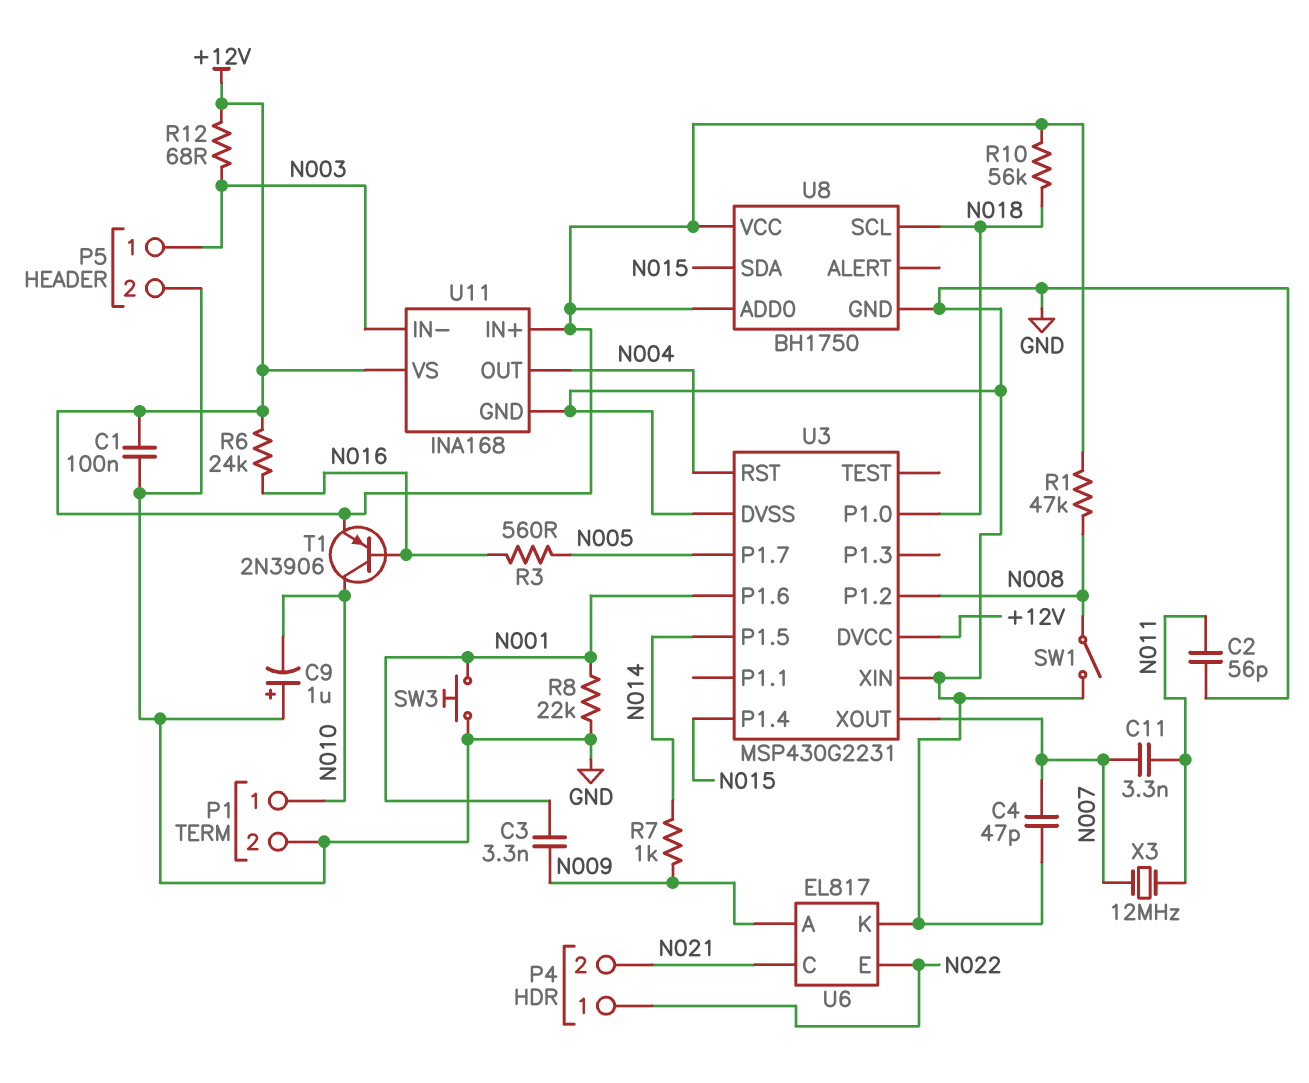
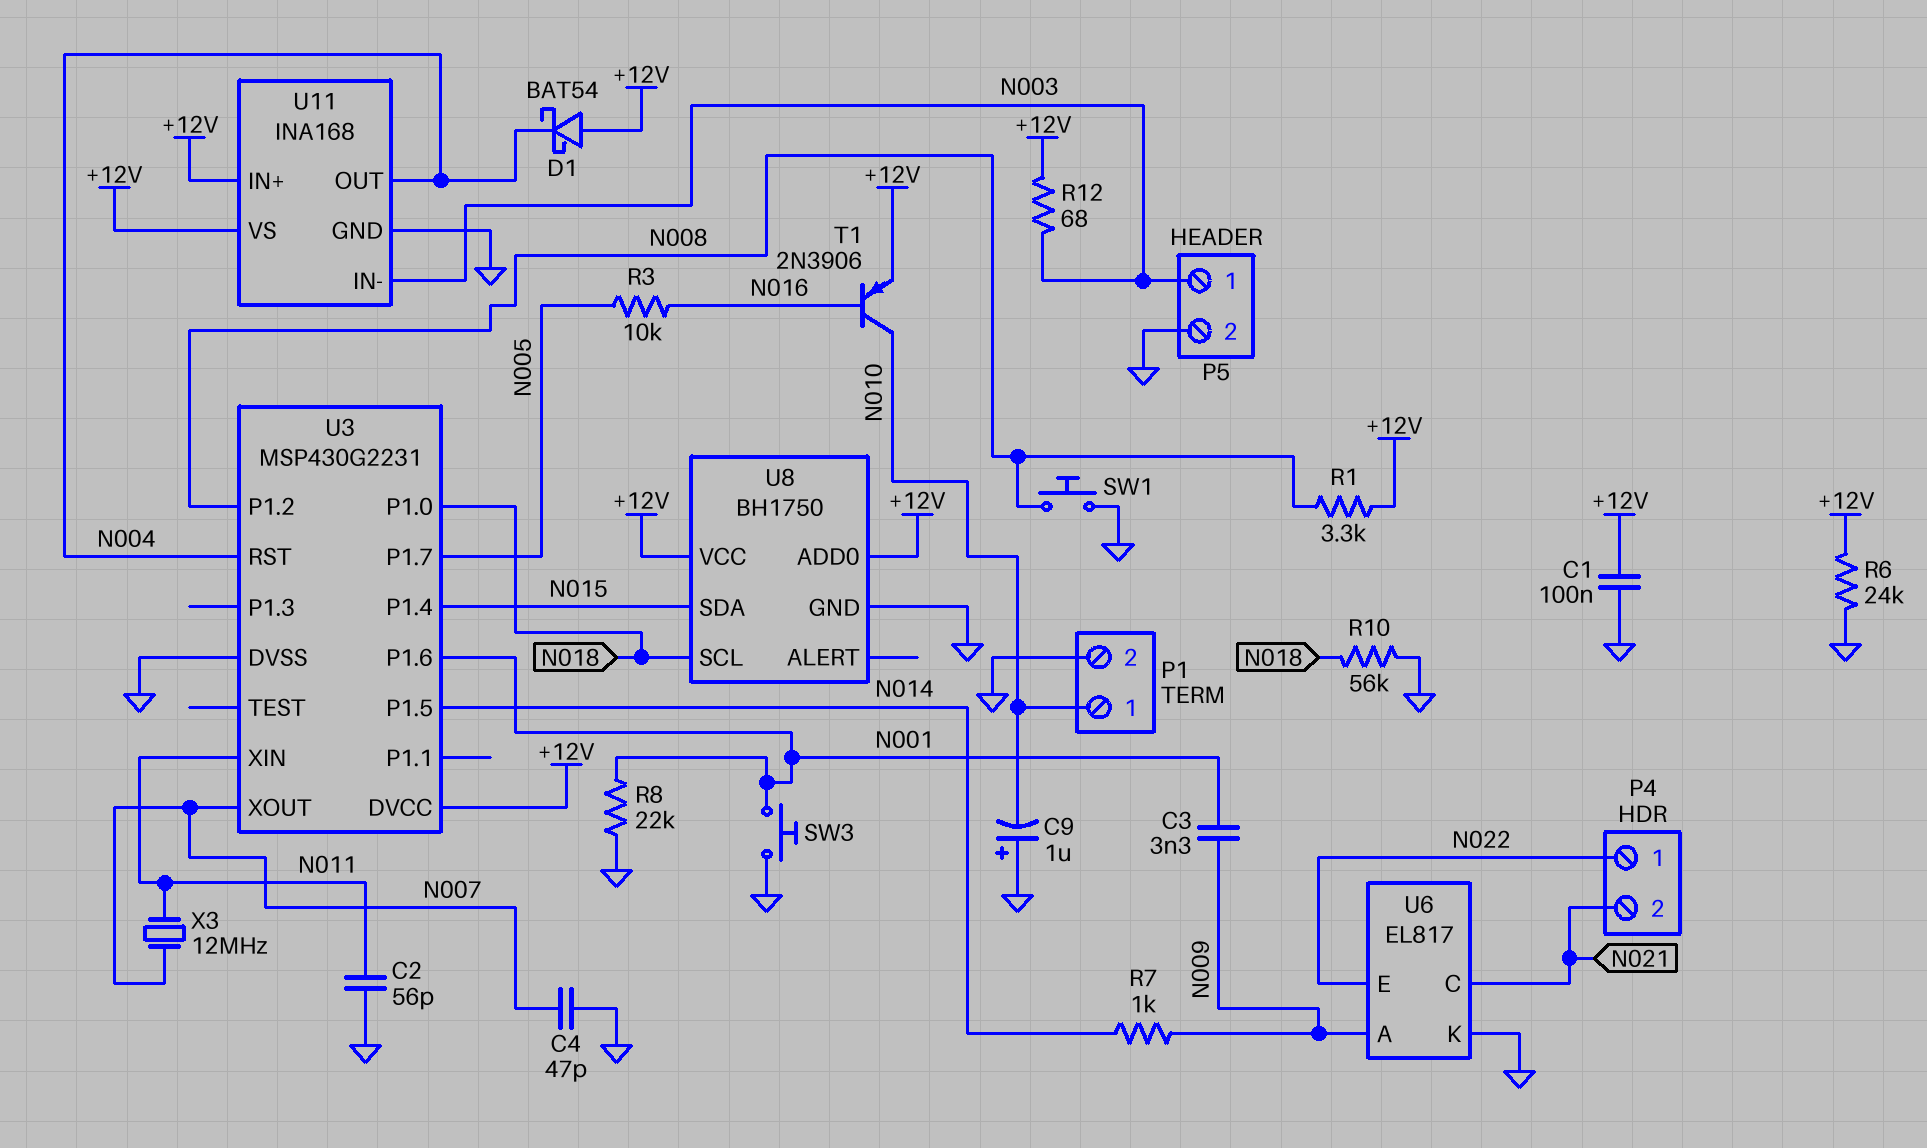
C11: 3.3nF (N007, N011) -> none
D1: none -> schottky BAT54 (A +12V, K N004)
R1: 47k (+12V, N008) -> 3.3k (+12V, N008)
R3: 560 (N005, N016) -> 10k (N005, N016)
R6: 24k (+12V, N016) -> 24k (+12V, GND)
R10: 56k (+12V, N018) -> 56k (GND, N018)
SW1: switch (GND, N008) -> button (GND, N008)
U3 pin XIN: GND -> N011

